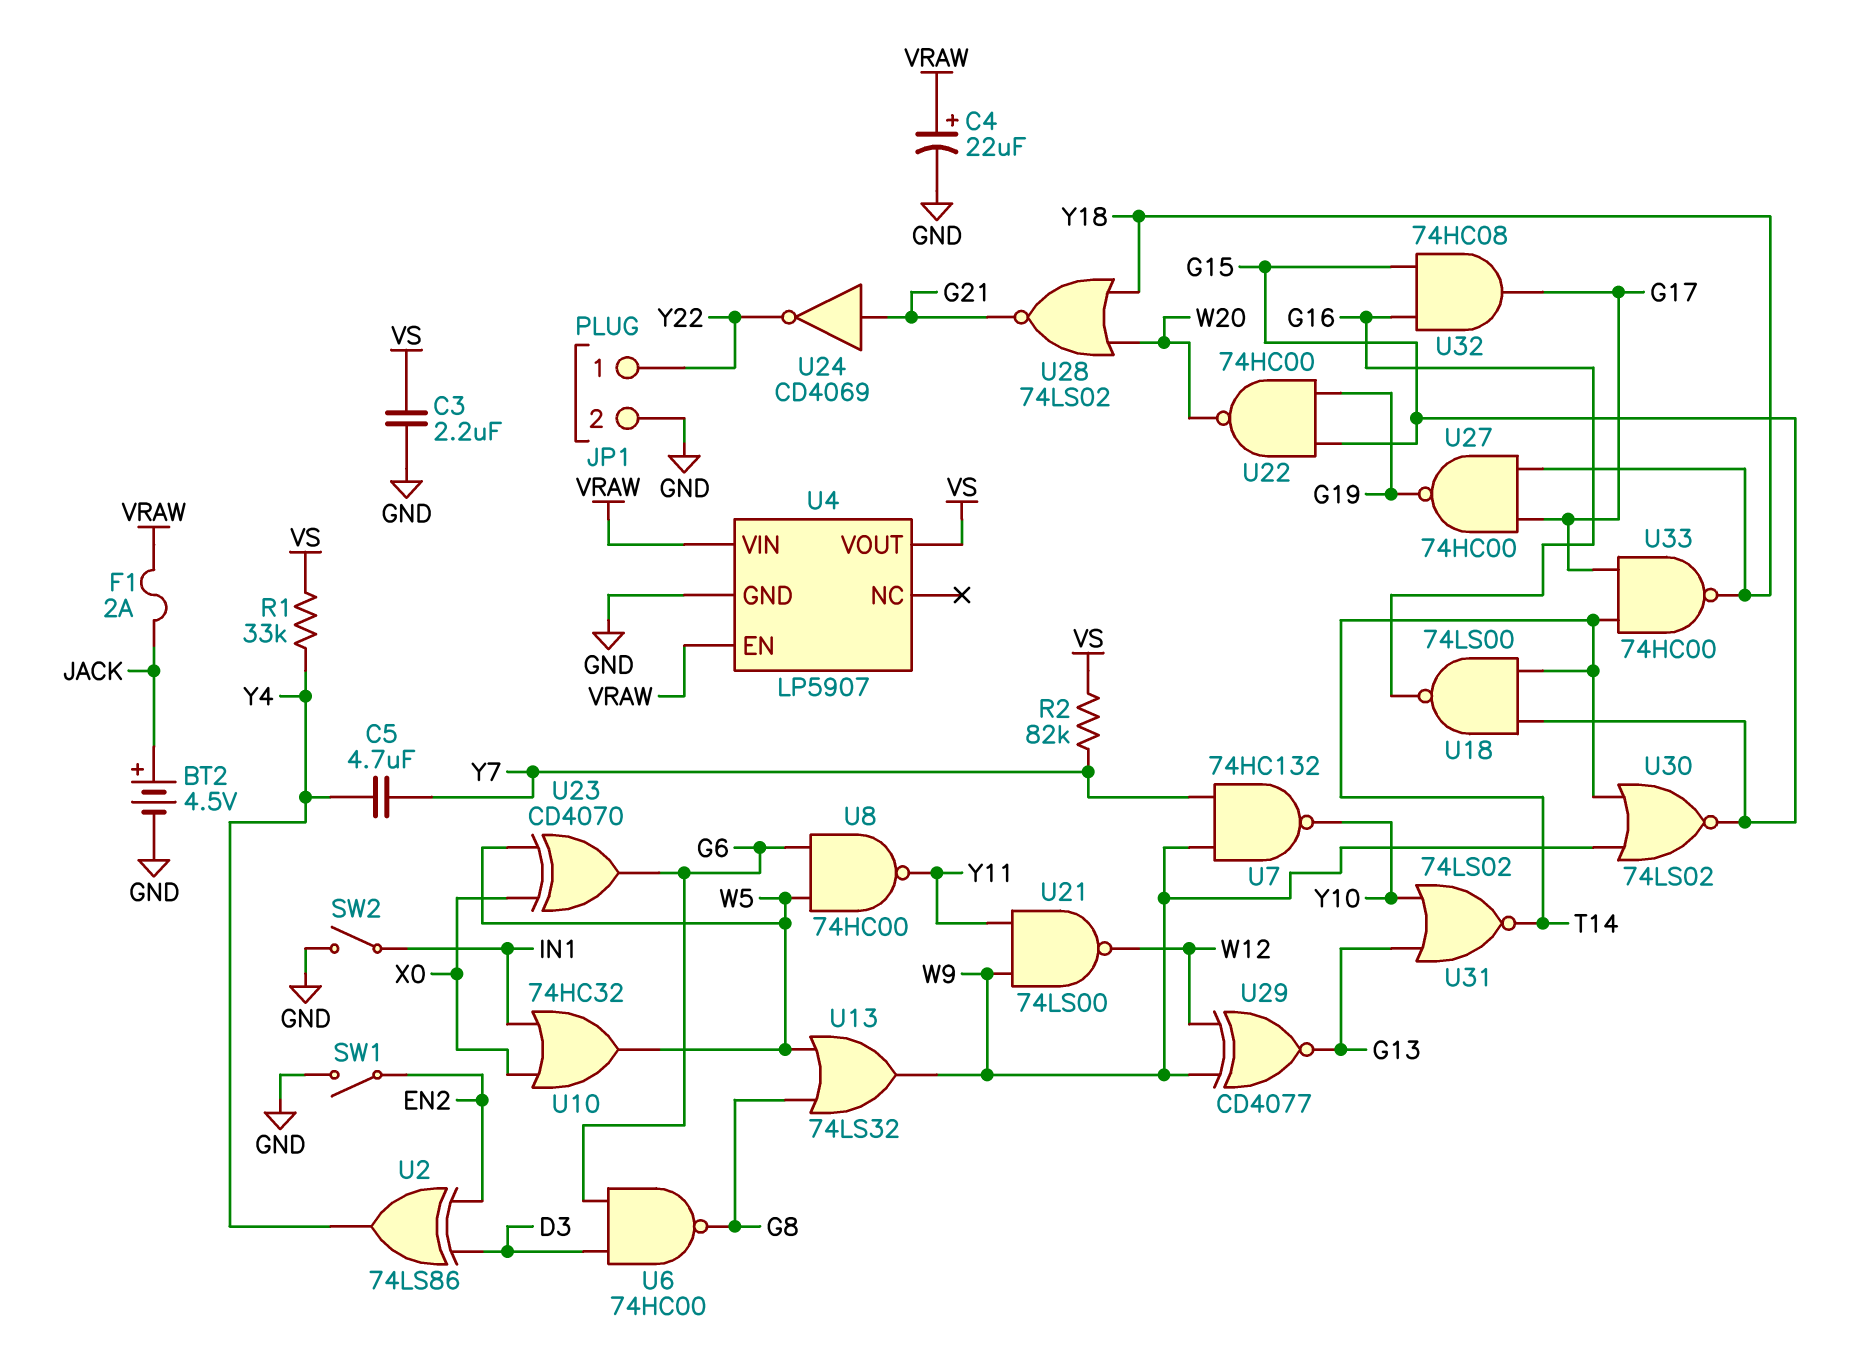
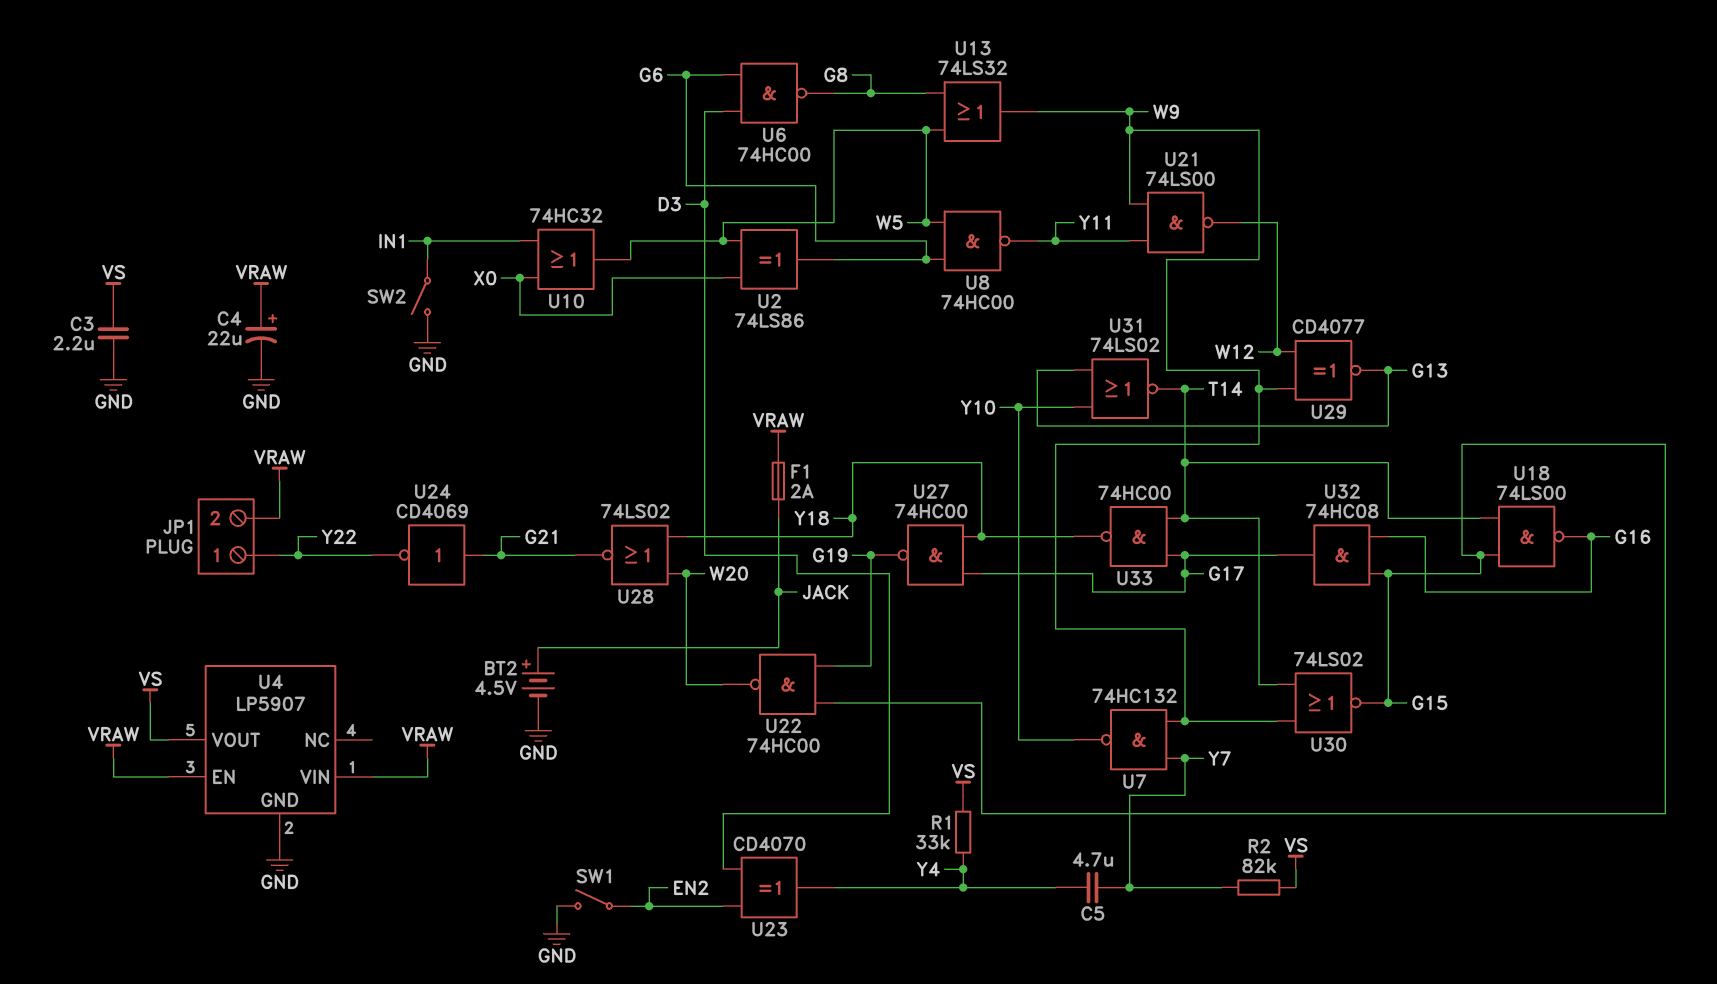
JP1 pin 2: GND -> VRAW
U2: XOR 74LS86 (in D3, in EN2, out Y4) -> XOR 74LS86 (in W5, in X0, out G6)
U23: XOR CD4070 (in W5, in X0, out G6) -> XOR CD4070 (in D3, in EN2, out Y4)

